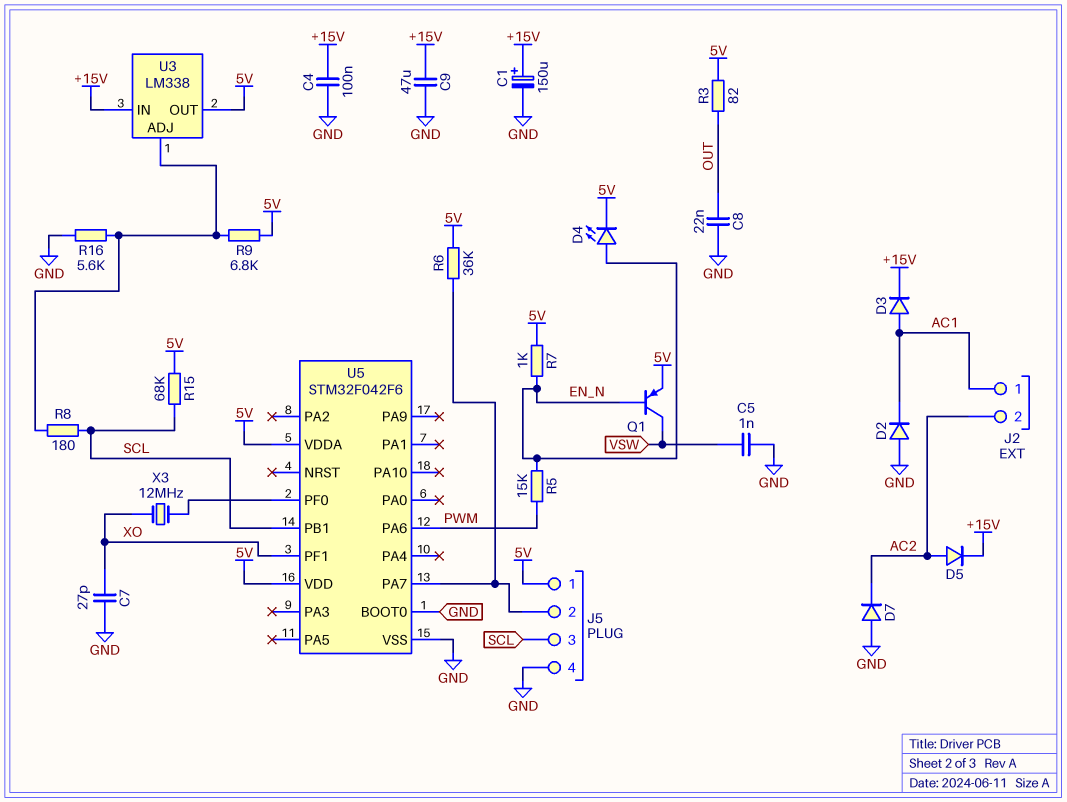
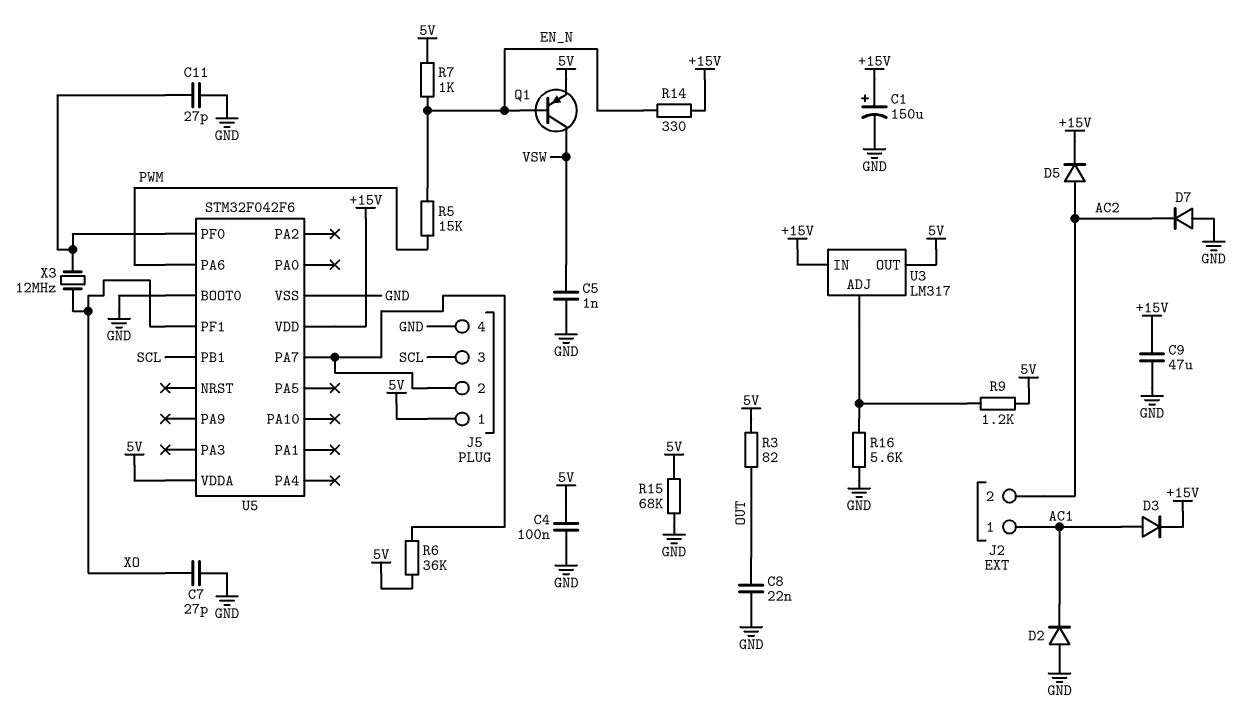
C4: 100nF (+15V, GND) -> 100nF (5V, GND)
C11: none -> 27pF (GND, U5/PF0)
D4: LED (A EN_N, K 5V) -> none
R8: 180 (SCL, U3/ADJ) -> none
R9: 6.8k (5V, U3/ADJ) -> 1.2k (5V, U3/ADJ)
R14: none -> 330 (+15V, EN_N)
R15: 68k (5V, SCL) -> 68k (5V, GND)
U3: LM338 -> LM317
U5 pin VDD: 5V -> +15V

